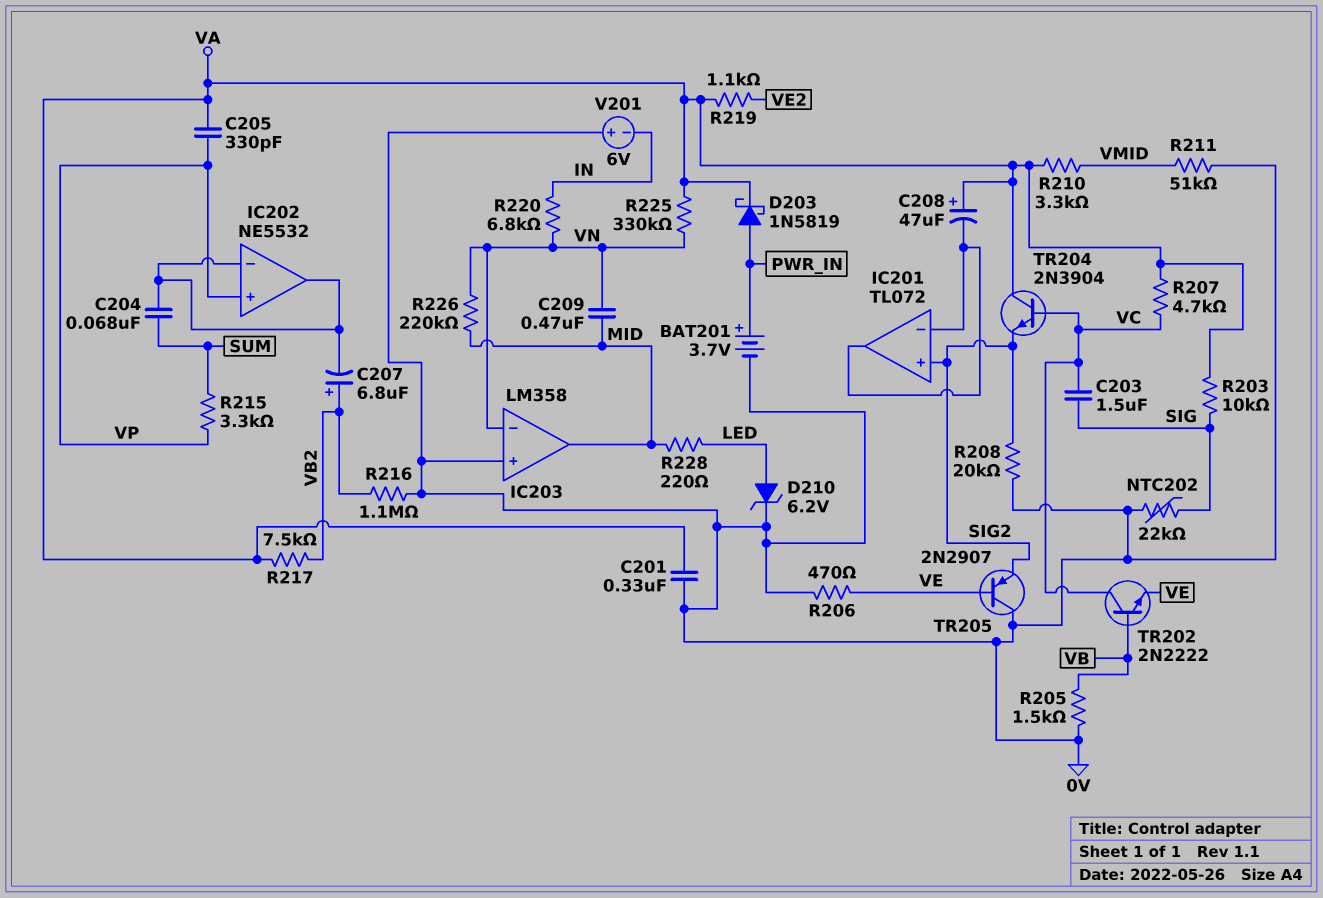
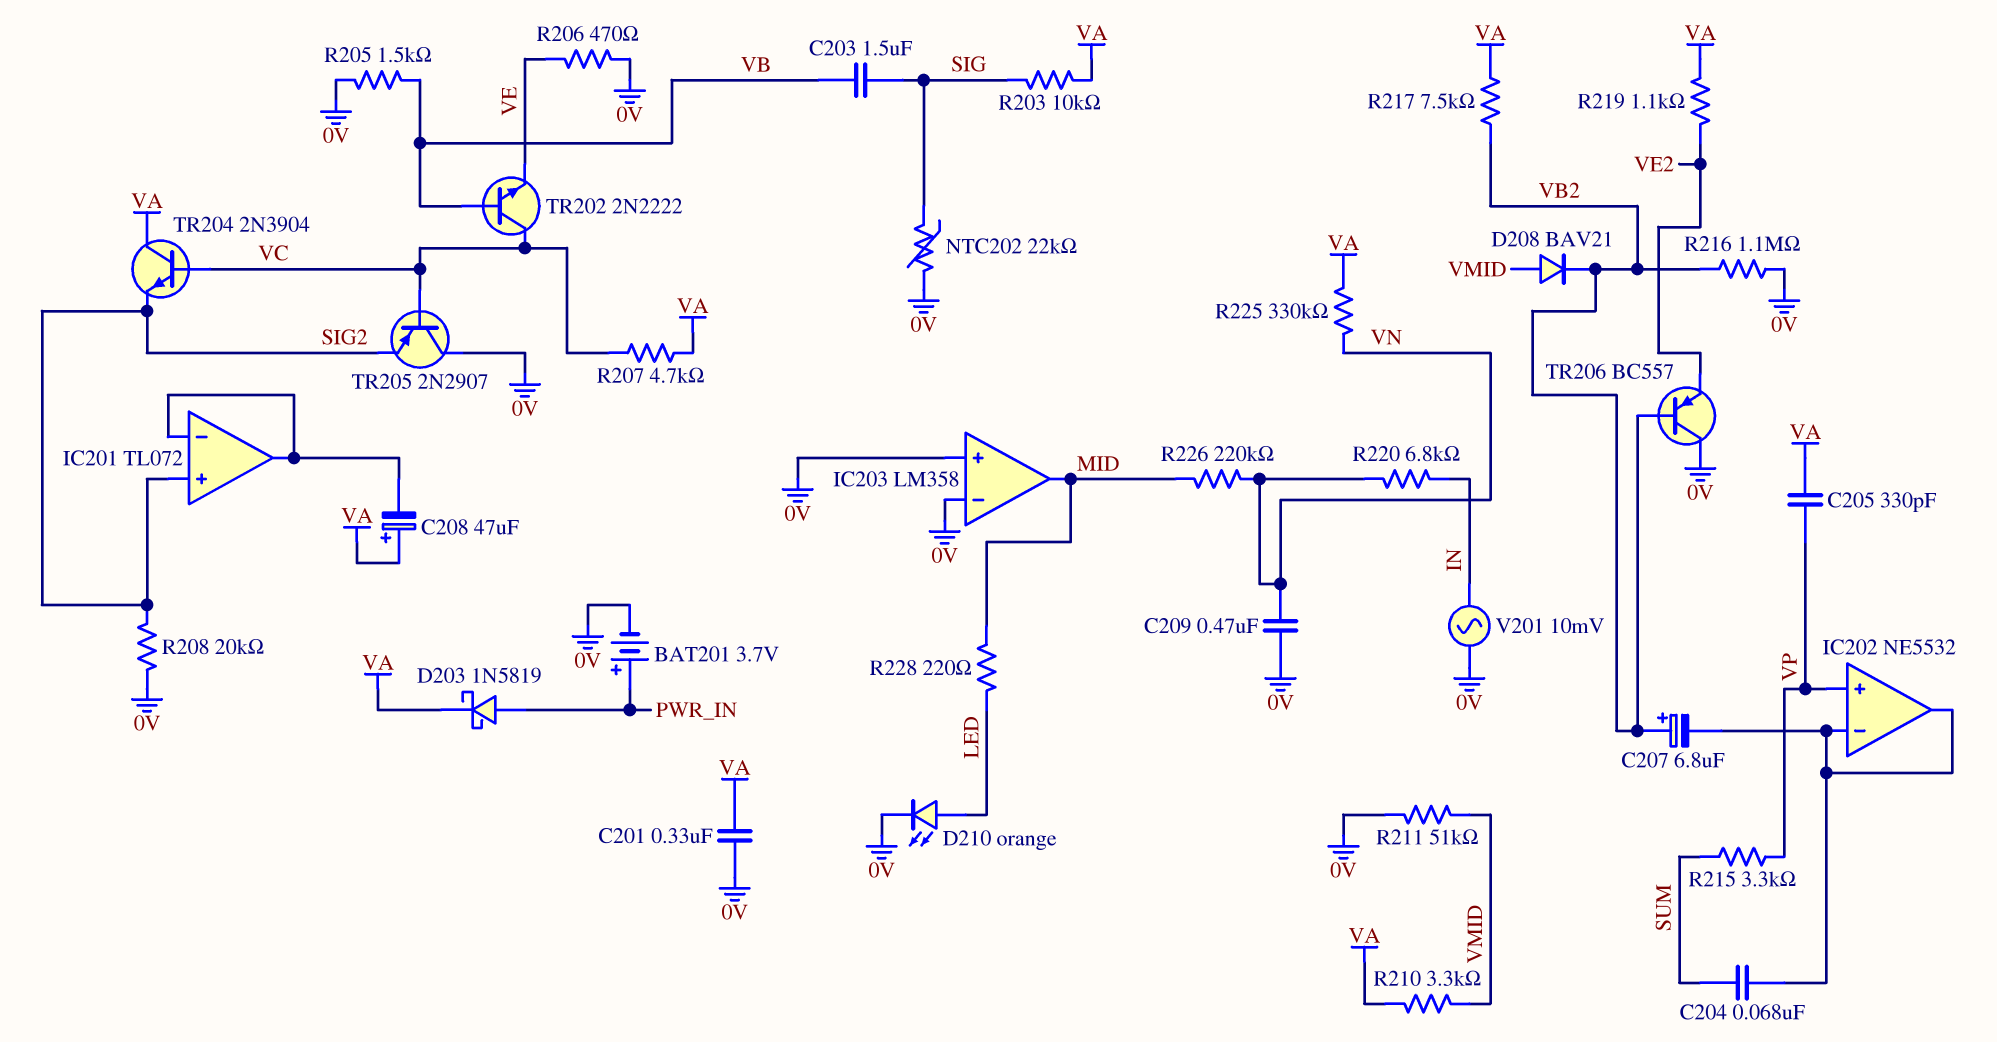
C203: 1.5uF (SIG, VC) -> 1.5uF (SIG, VB)
C209: 470nF (MID, VN) -> 470nF (0V, VN)
D208: none -> diode BAV21 (A VMID, K VB2)
D210: zener 6.2V (A LED, K 0V) -> LED orange (A LED, K 0V)
IC203 pin in-: VN -> 0V
TR205: PNP 2N2907 (B VE, C 0V, E SIG2) -> PNP 2N2907 (B VC, C 0V, E SIG2)
TR206: none -> PNP BC557 (B VB2, C 0V, E VE2)
V201: 6V (plus 0V, minus IN) -> AC 10mV (0V, IN)

